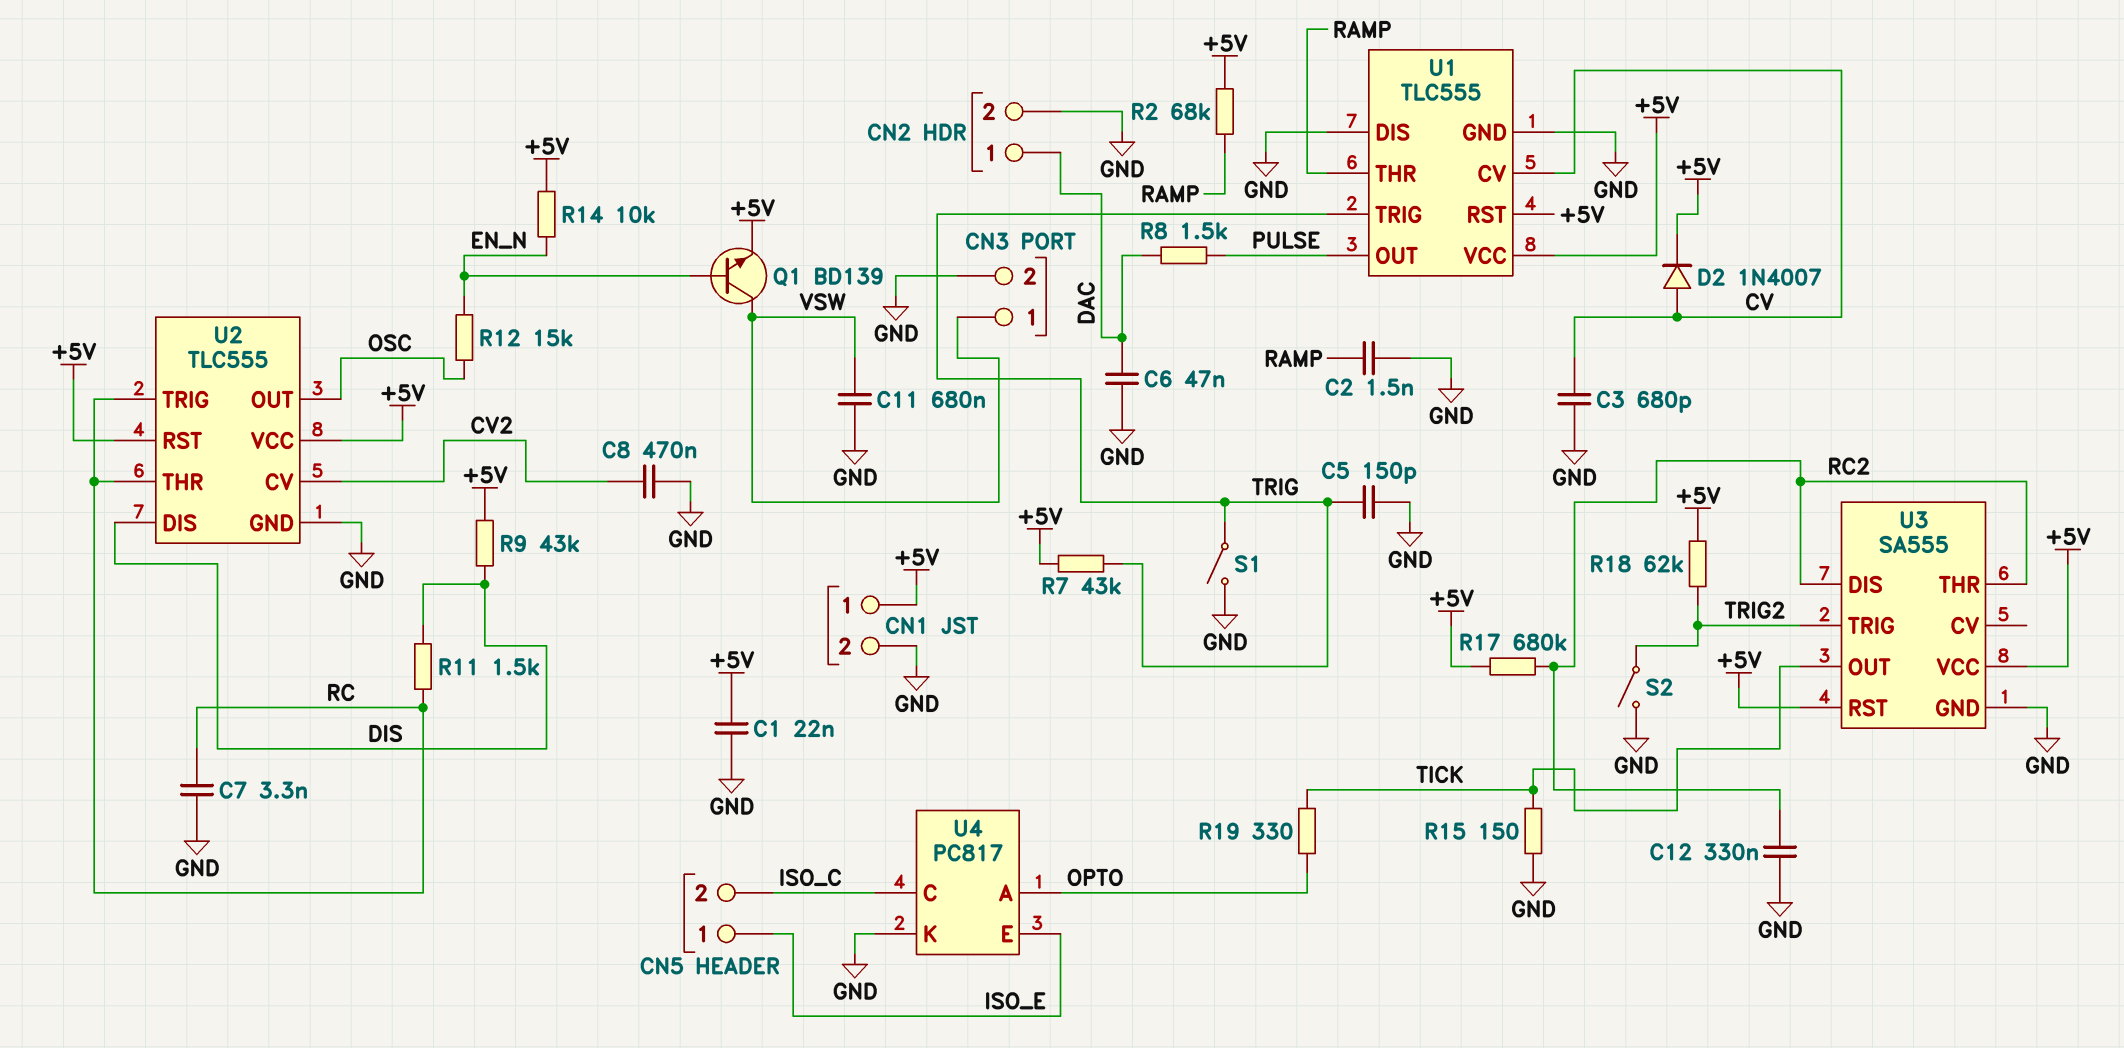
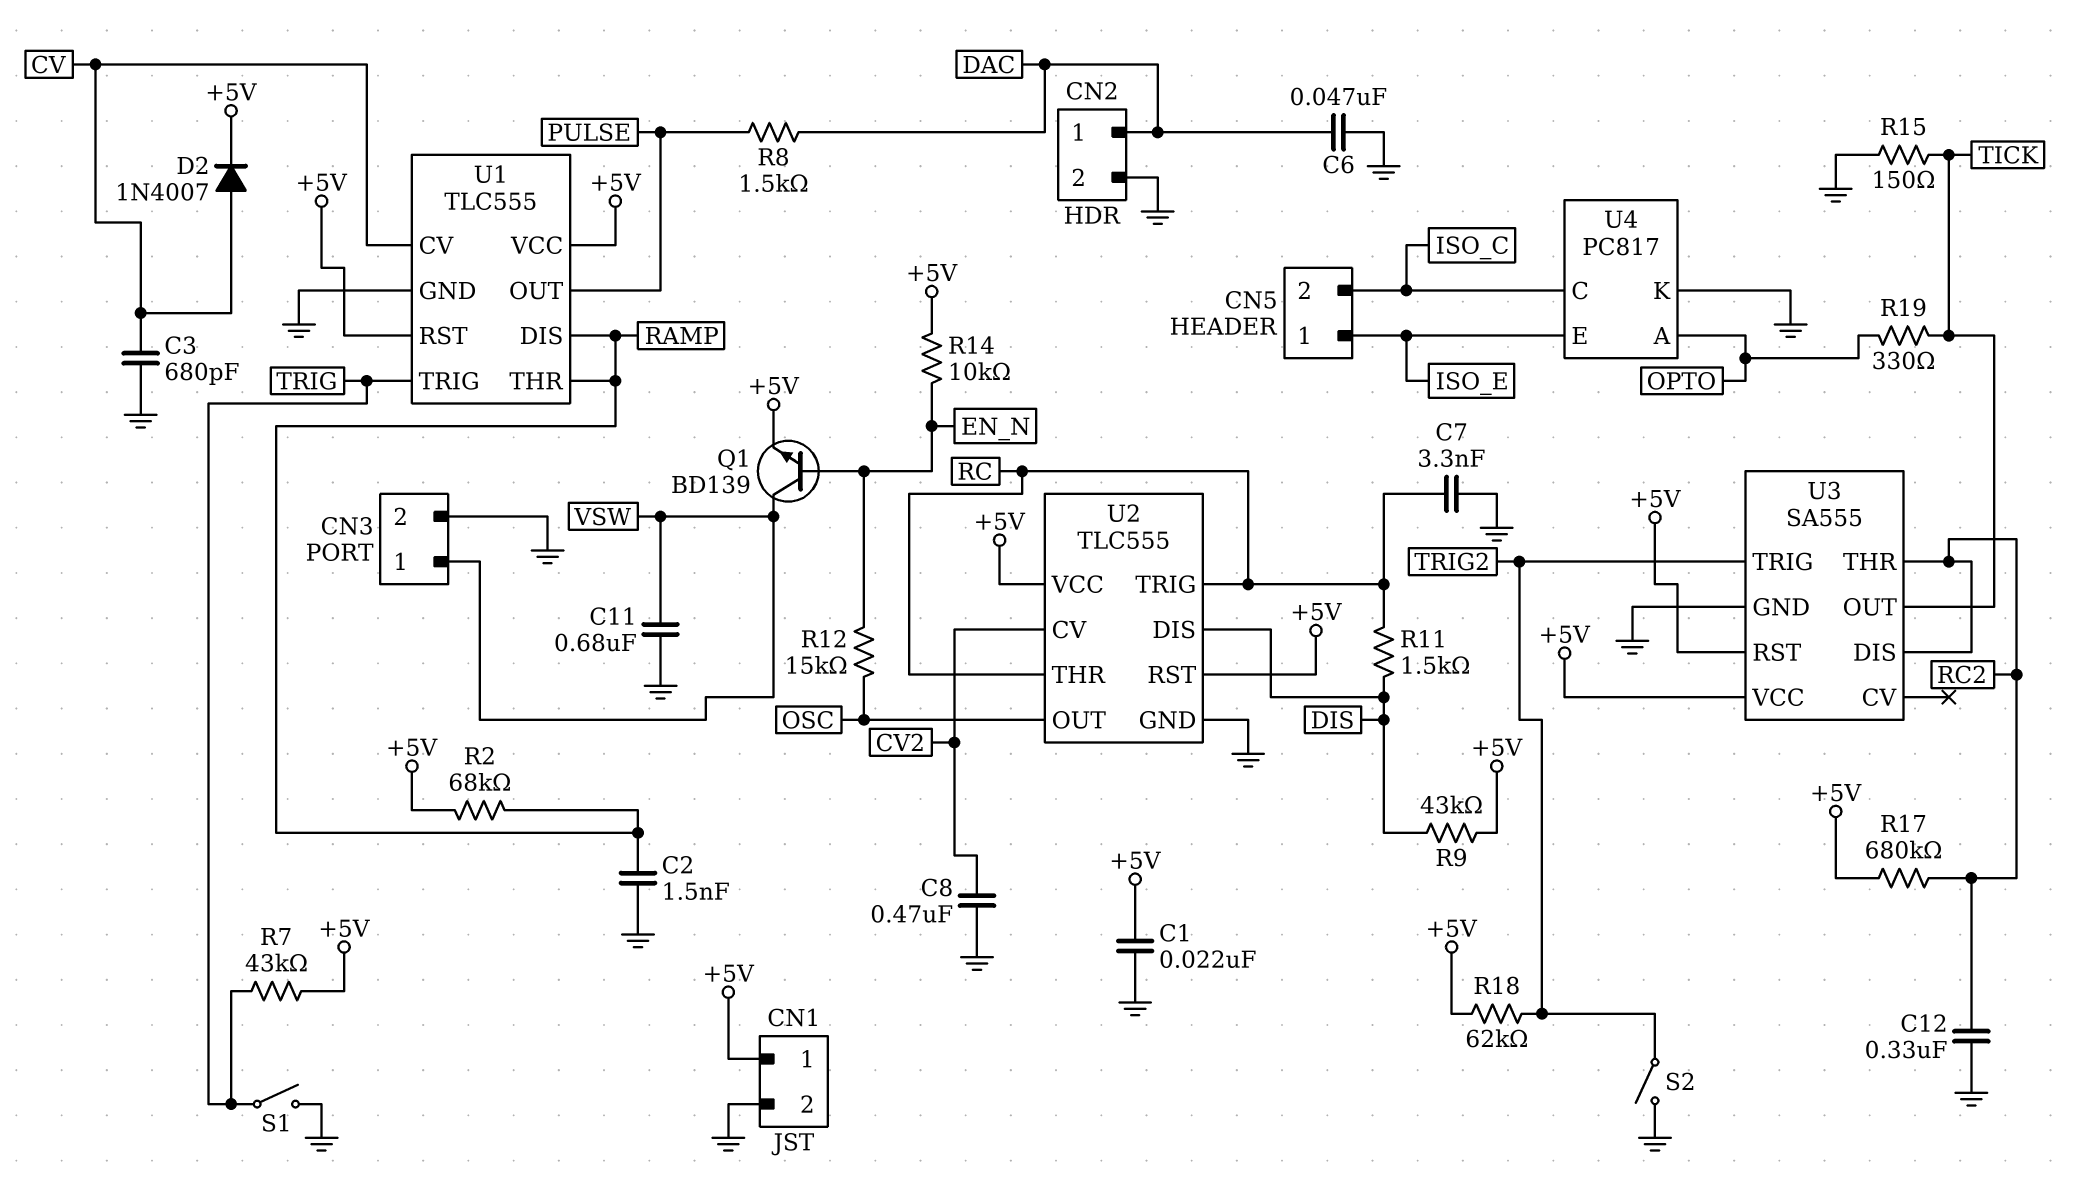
C5: 150pF (GND, TRIG) -> none
U1 pin DIS: GND -> RAMP

